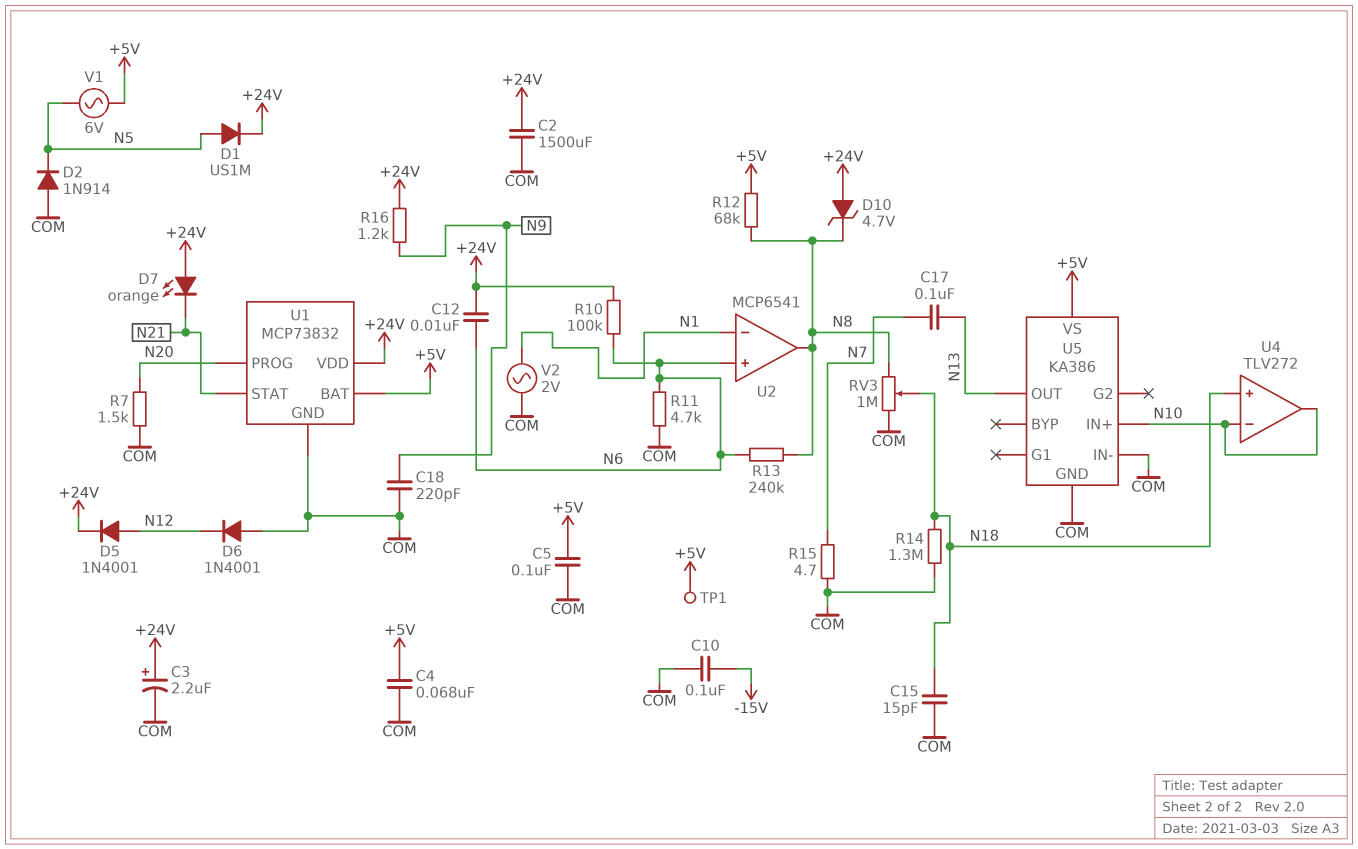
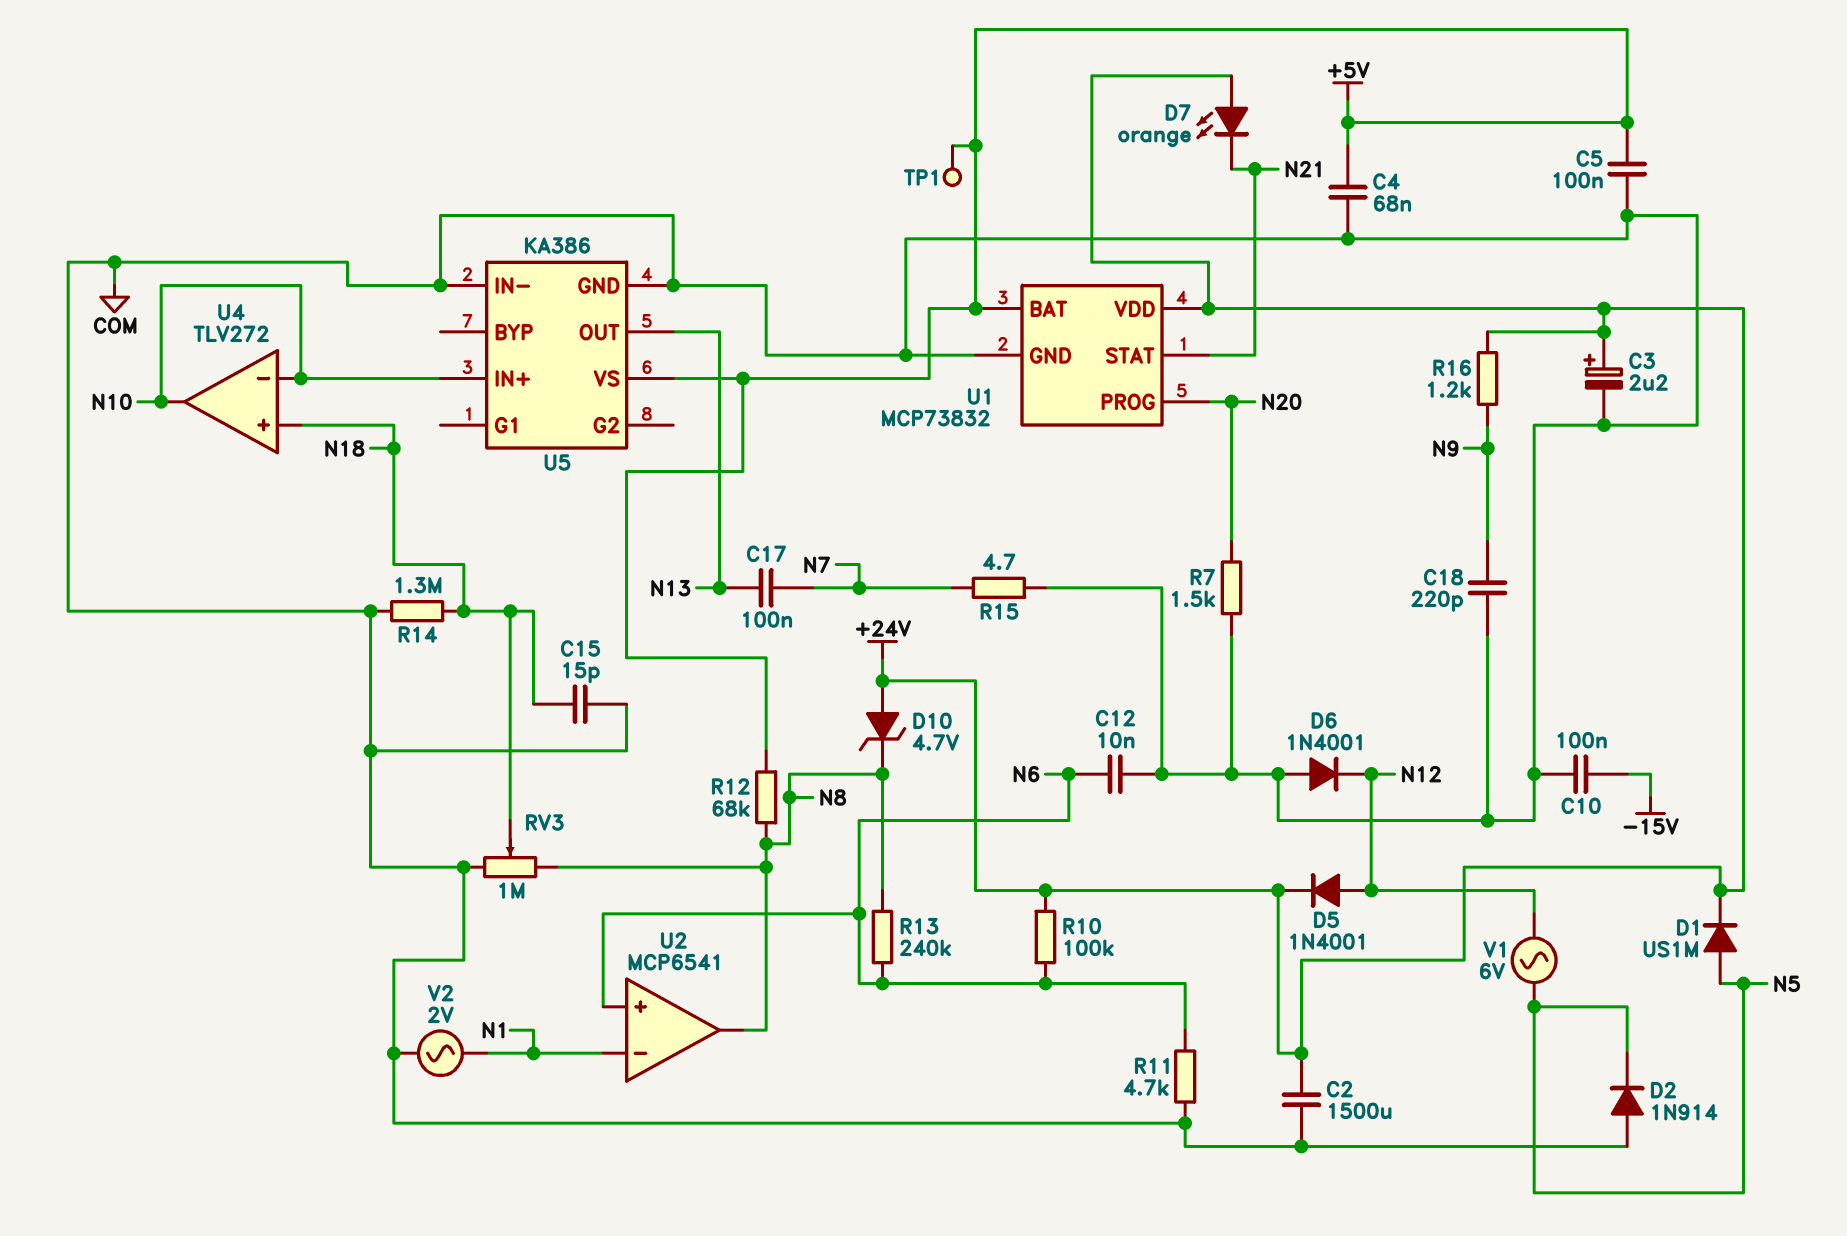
C12: 10nF (+24V, N6) -> 10nF (COM, N6)
V1: AC 6V (+5V, N5) -> AC 6V (N5, N12)

